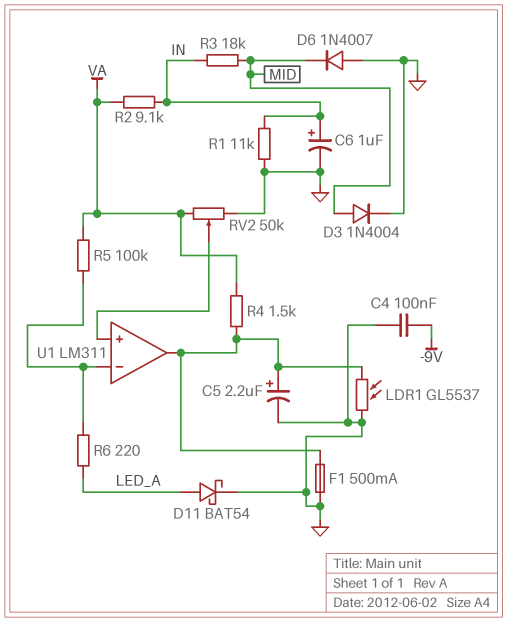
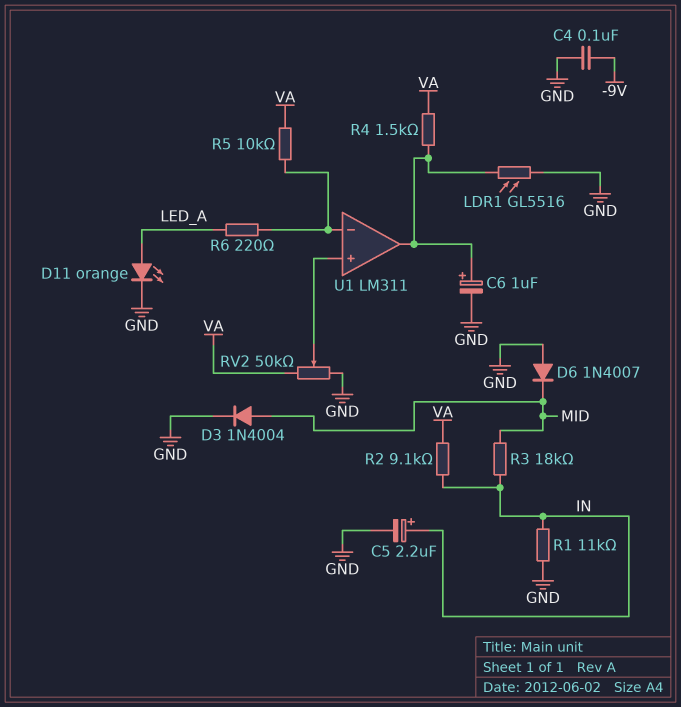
C5: 2.2uF (plus U1/out, minus GND) -> 2.2uF (plus IN, minus GND)
C6: 1uF (plus IN, minus GND) -> 1uF (plus U1/out, minus GND)
D11: schottky BAT54 (A LED_A, K GND) -> LED orange (A LED_A, K GND)
F1: 500mA (GND, U1/out) -> none
LDR1: GL5537 (GND, U1/out) -> GL5516 (GND, U1/out)
R5: 100k (U1/in-, VA) -> 10k (U1/in-, VA)

